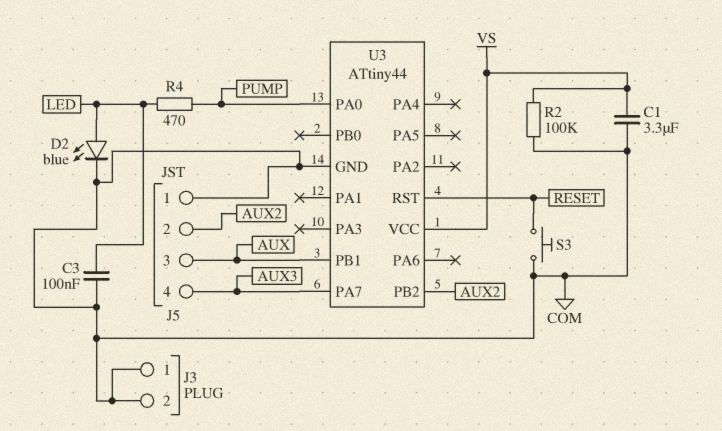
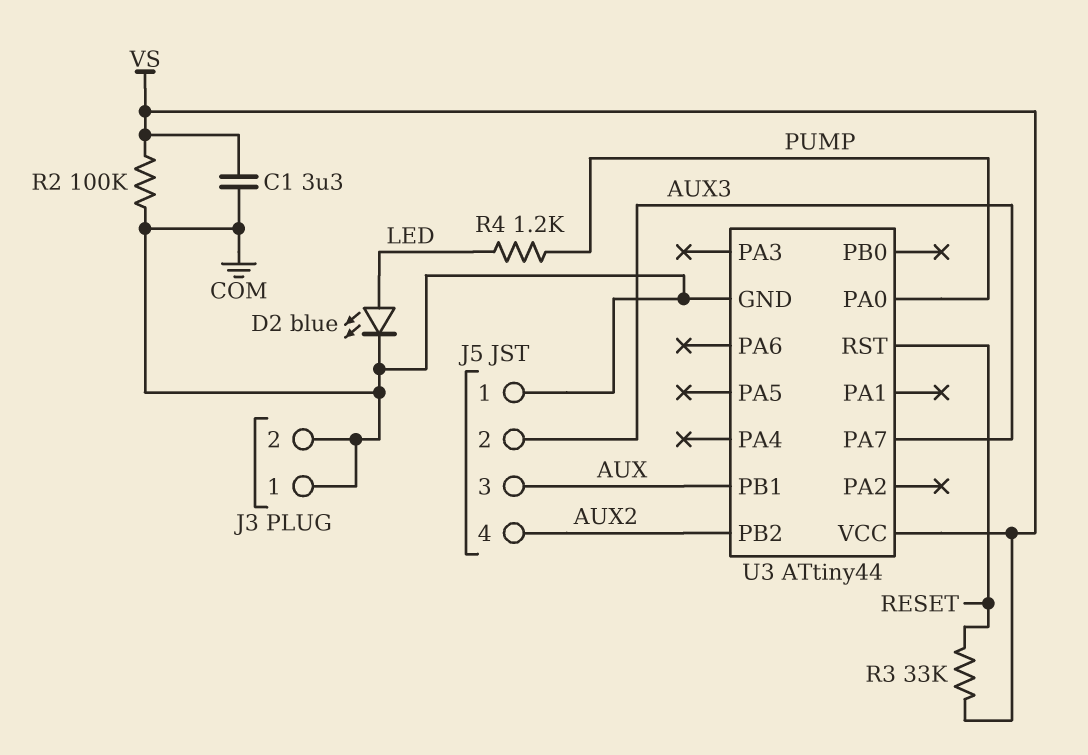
C3: 100nF (COM, LED) -> none
J5 pin 2: AUX2 -> AUX3
J5 pin 4: AUX3 -> AUX2
R3: none -> 33k (RESET, VS)
R4: 470 (LED, PUMP) -> 1.2k (LED, PUMP)
S3: button (COM, RESET) -> none

